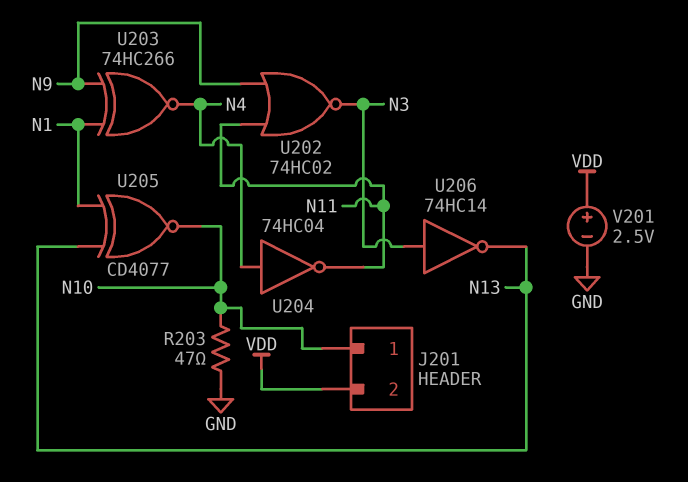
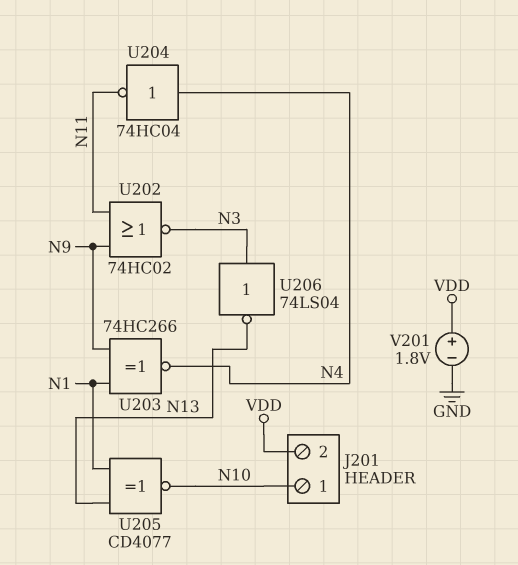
R203: 47 (GND, N10) -> none
U206: NOT 74HC14 (in N3, out N13) -> NOT 74LS04 (in N3, out N13)
V201: 2.5V (plus VDD, minus GND) -> 1.8V (plus VDD, minus GND)

